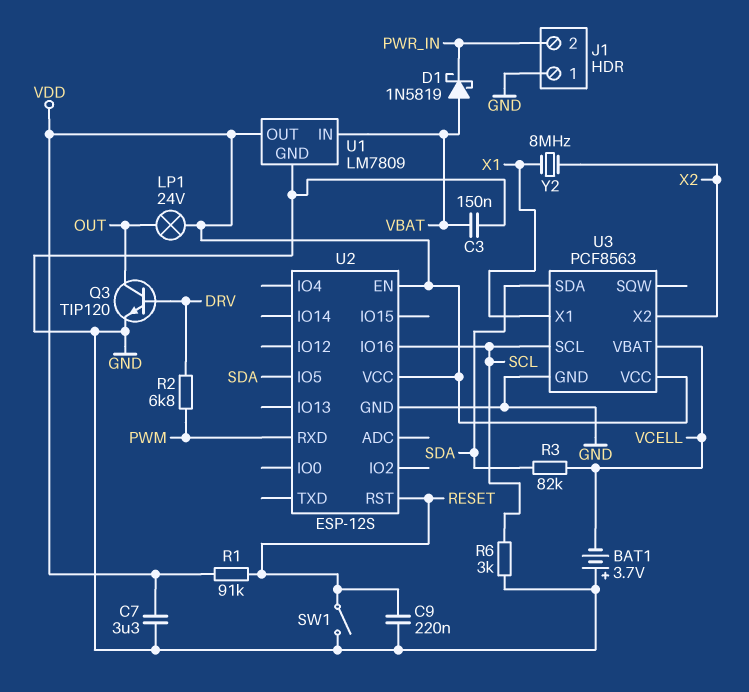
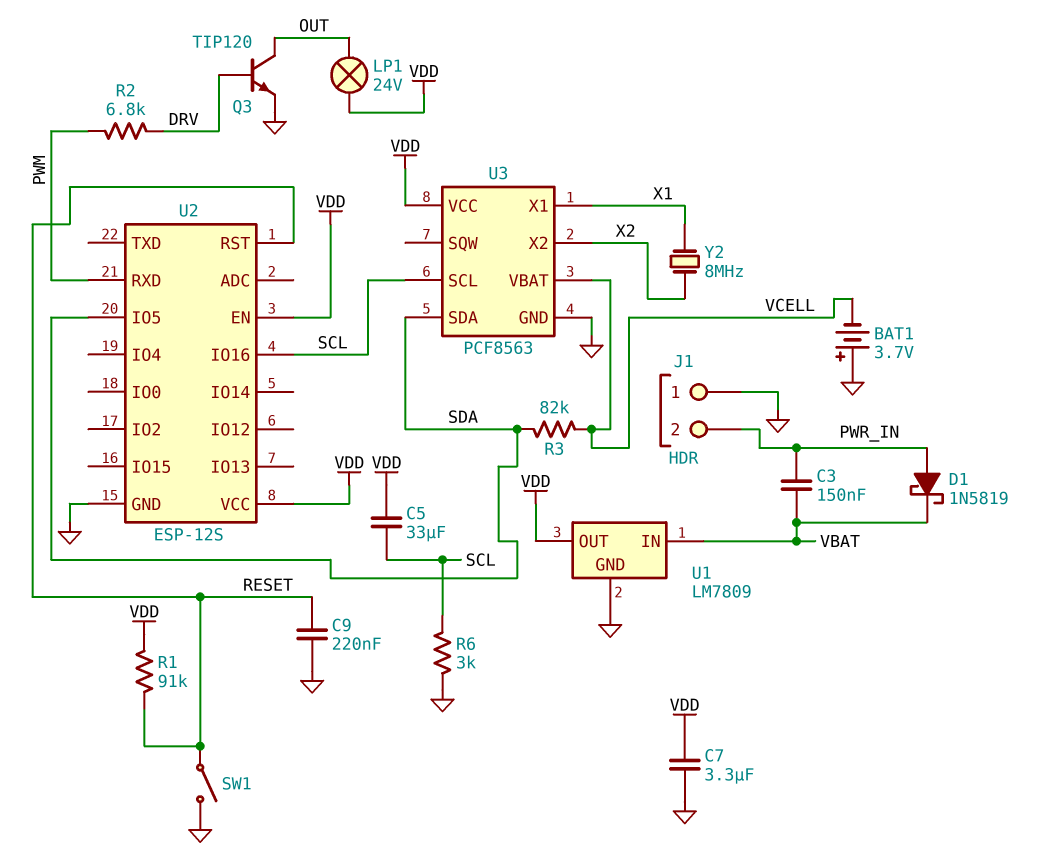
C3: 150nF (GND, VBAT) -> 150nF (PWR_IN, VBAT)
C5: none -> 33uF (SCL, VDD)
D1: schottky 1N5819 (A VBAT, K PWR_IN) -> schottky 1N5819 (A PWR_IN, K VBAT)

